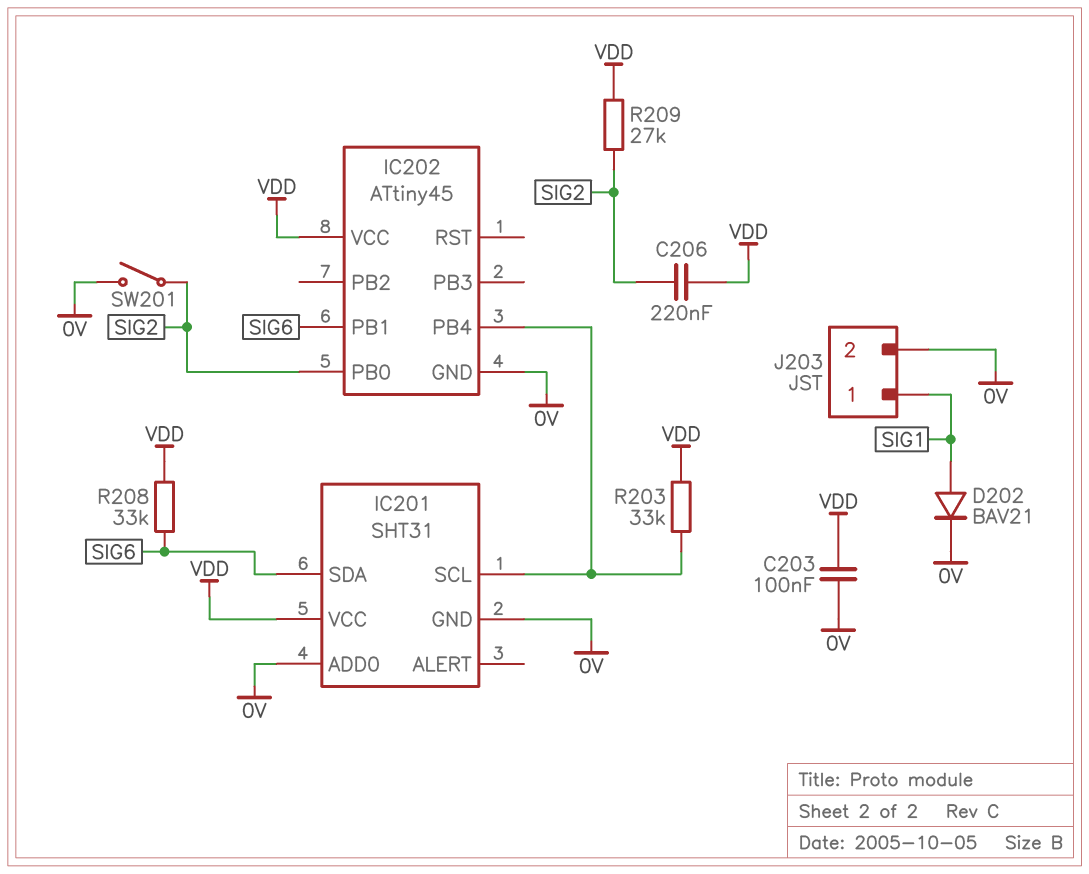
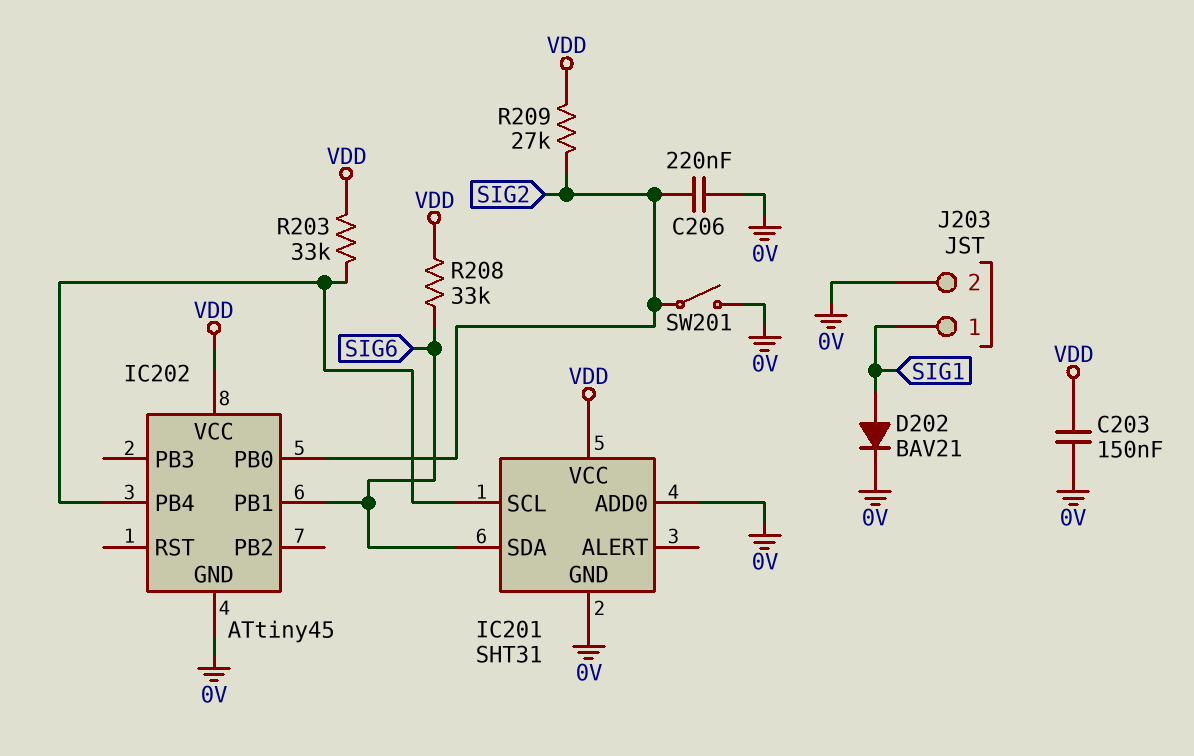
C203: 100nF (0V, VDD) -> 150nF (0V, VDD)
C206: 220nF (SIG2, VDD) -> 220nF (0V, SIG2)

